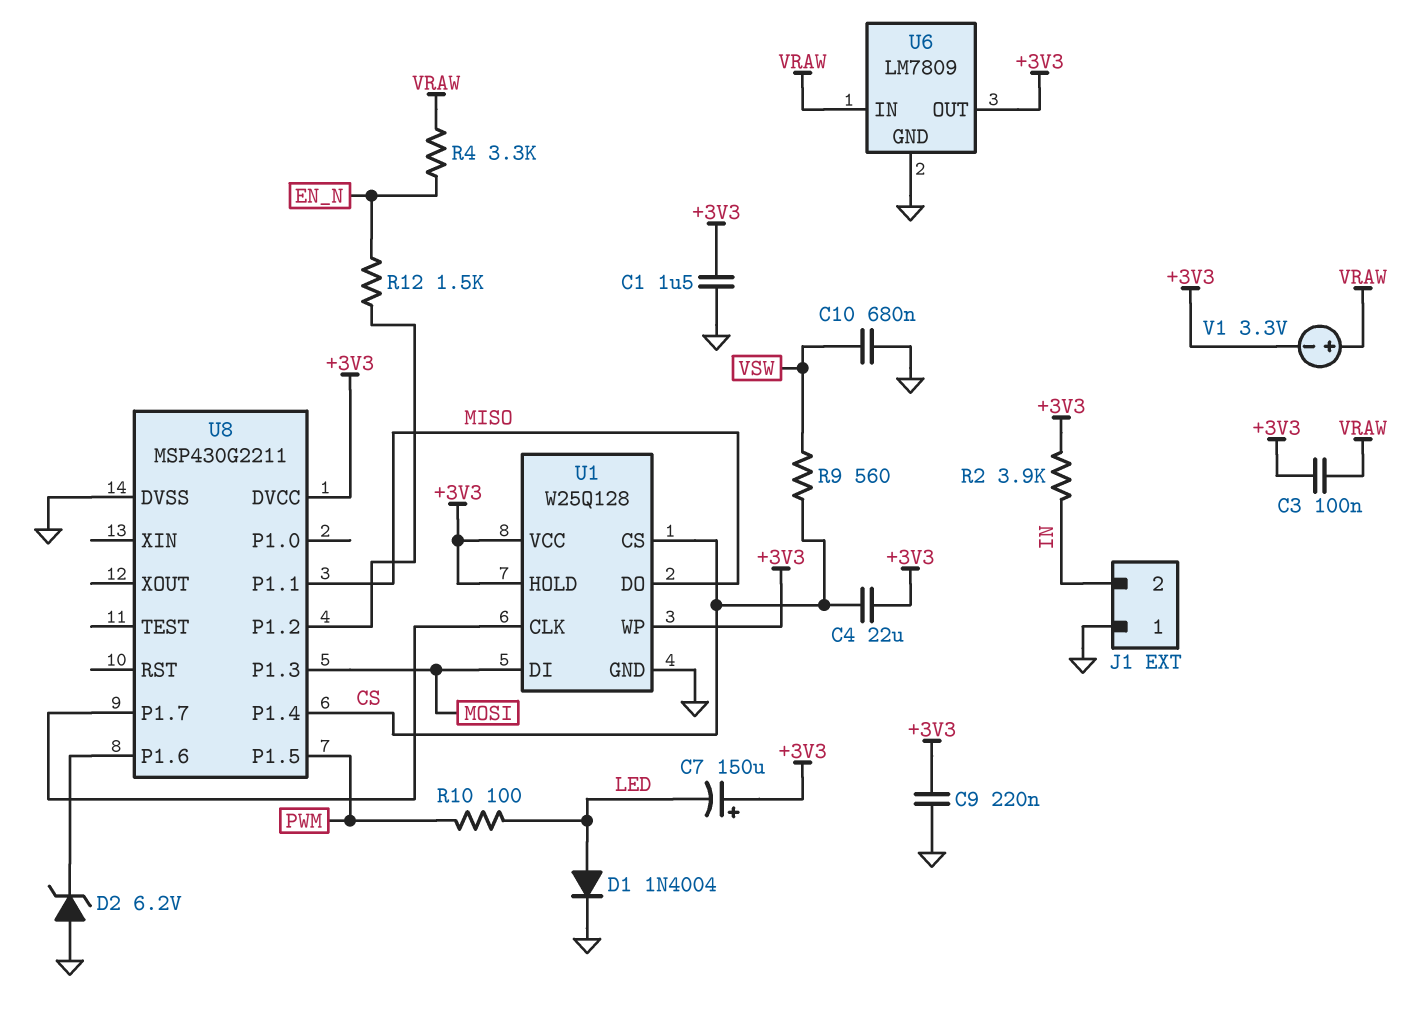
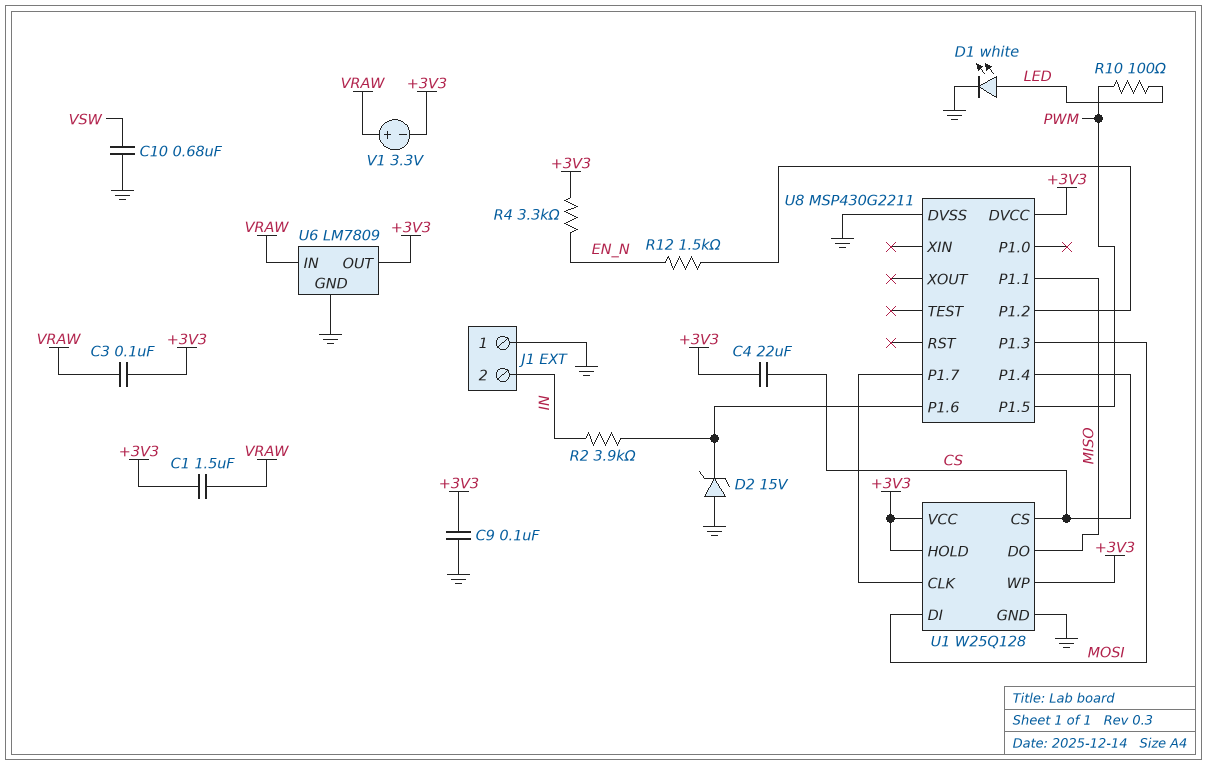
C1: 1.5uF (+3V3, GND) -> 1.5uF (+3V3, VRAW)
C7: 150uF (plus +3V3, minus LED) -> none
C9: 220nF (+3V3, GND) -> 100nF (+3V3, GND)
D1: diode 1N4004 (A LED, K GND) -> LED white (A LED, K GND)
D2: zener 6.2V (A GND, K U8/P1.6) -> zener 15V (A GND, K U8/P1.6)
R2: 3.9k (+3V3, IN) -> 3.9k (IN, U8/P1.6)
R4: 3.3k (EN_N, VRAW) -> 3.3k (+3V3, EN_N)
R9: 560 (CS, VSW) -> none

